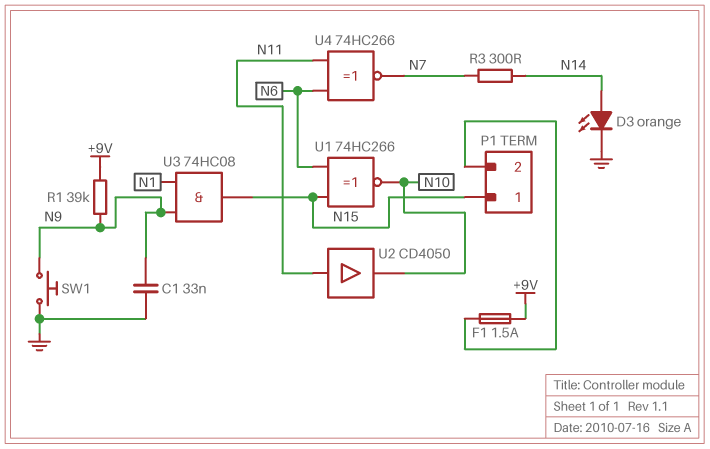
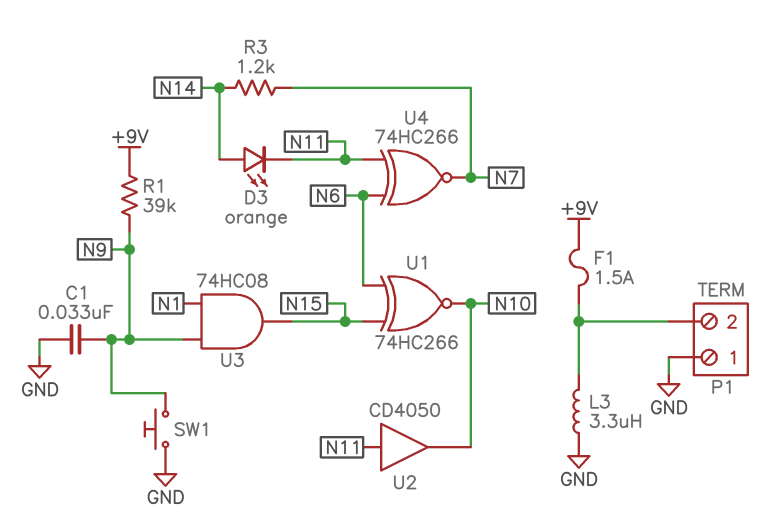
D3: LED orange (A N14, K GND) -> LED orange (A N14, K N11)
L3: none -> 3.3uH (GND, P1/2)
P1 pin 1: N15 -> GND
R3: 300 (N7, N14) -> 1.2k (N7, N14)

